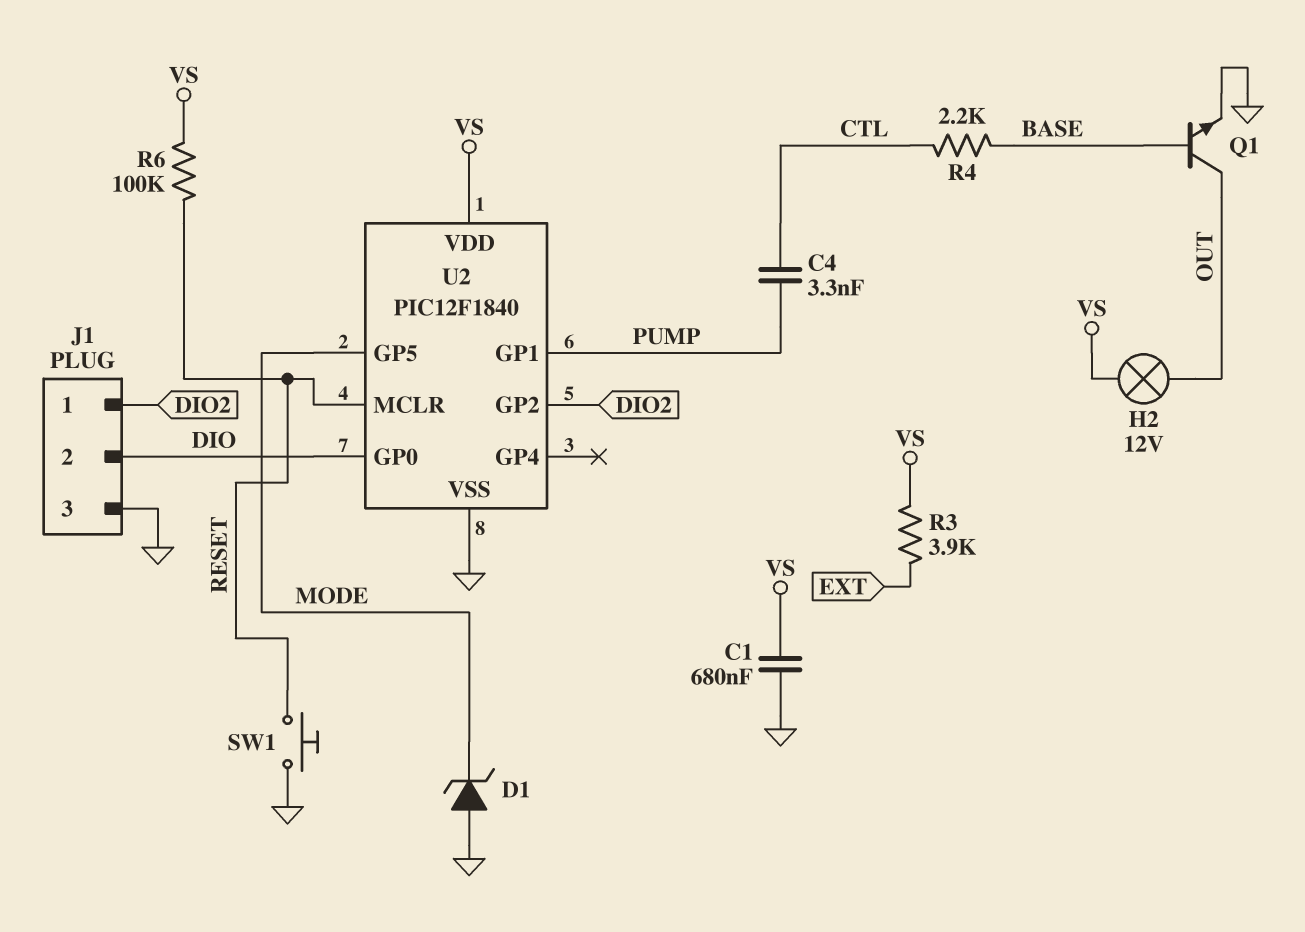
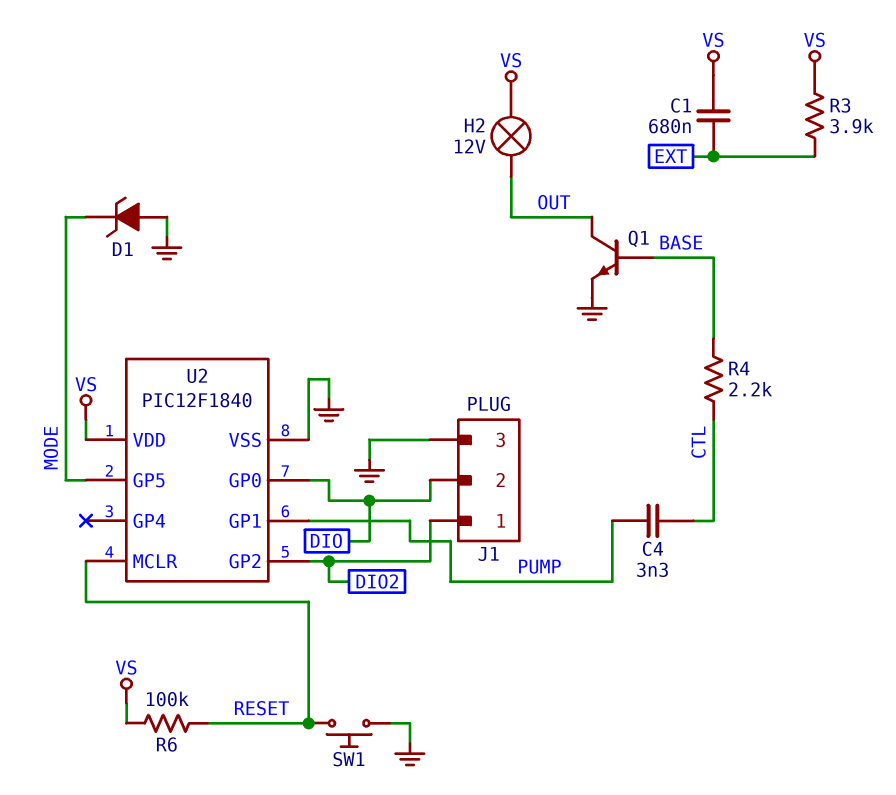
C1: 680nF (GND, VS) -> 680nF (EXT, VS)

